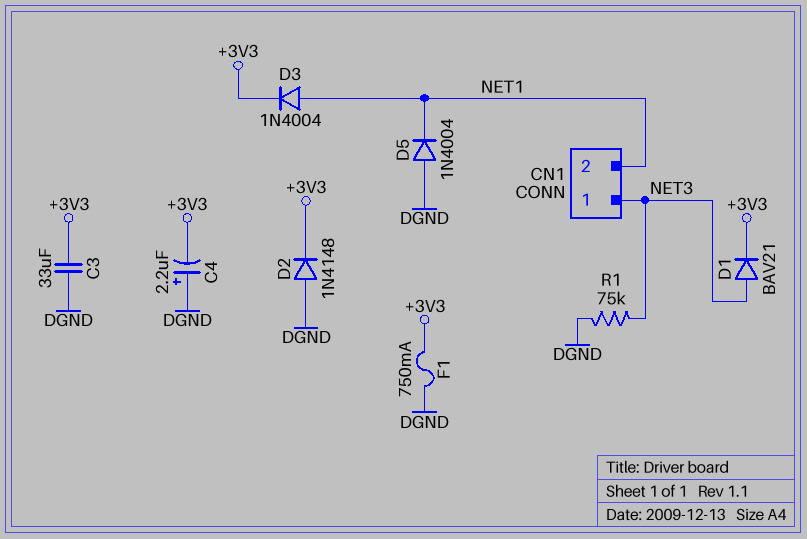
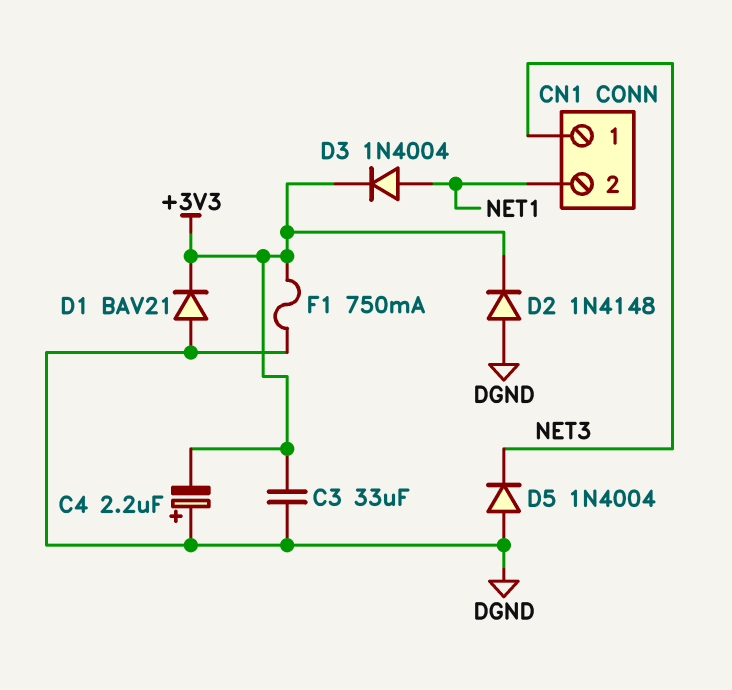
D1: diode BAV21 (A NET3, K +3V3) -> diode BAV21 (A DGND, K +3V3)
D5: diode 1N4004 (A DGND, K NET1) -> diode 1N4004 (A DGND, K NET3)
R1: 75k (DGND, NET3) -> none

